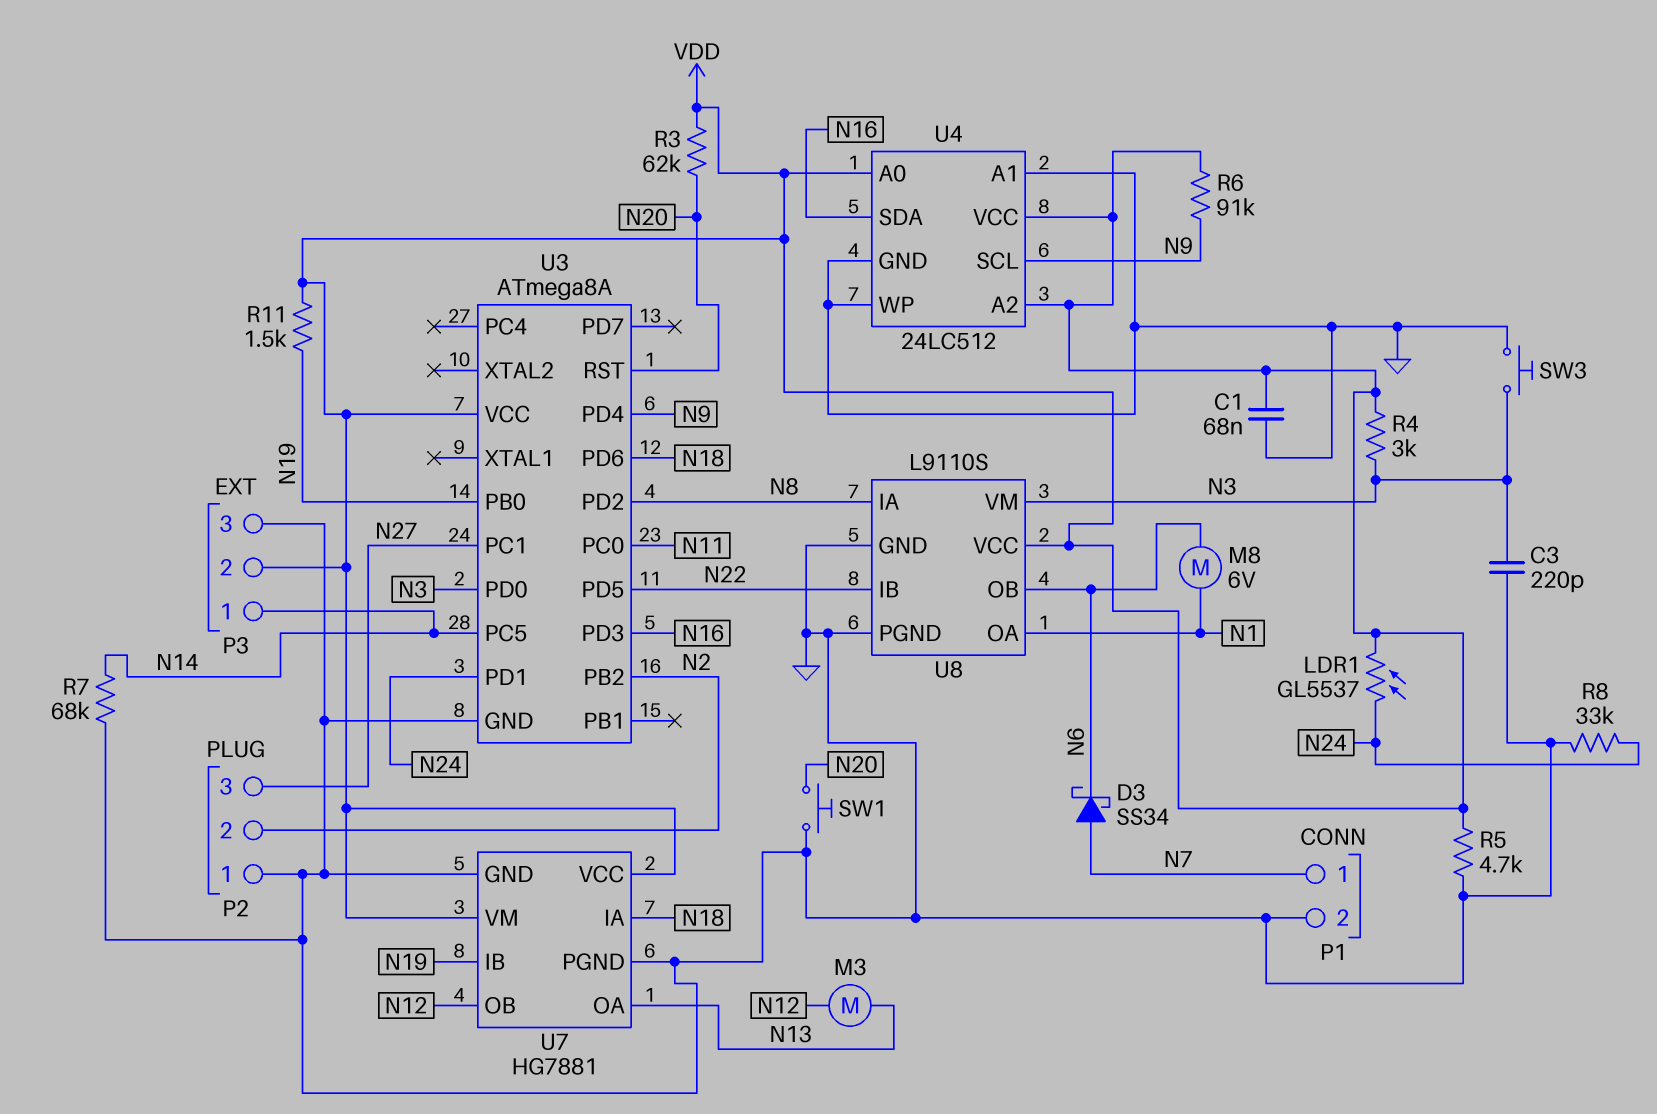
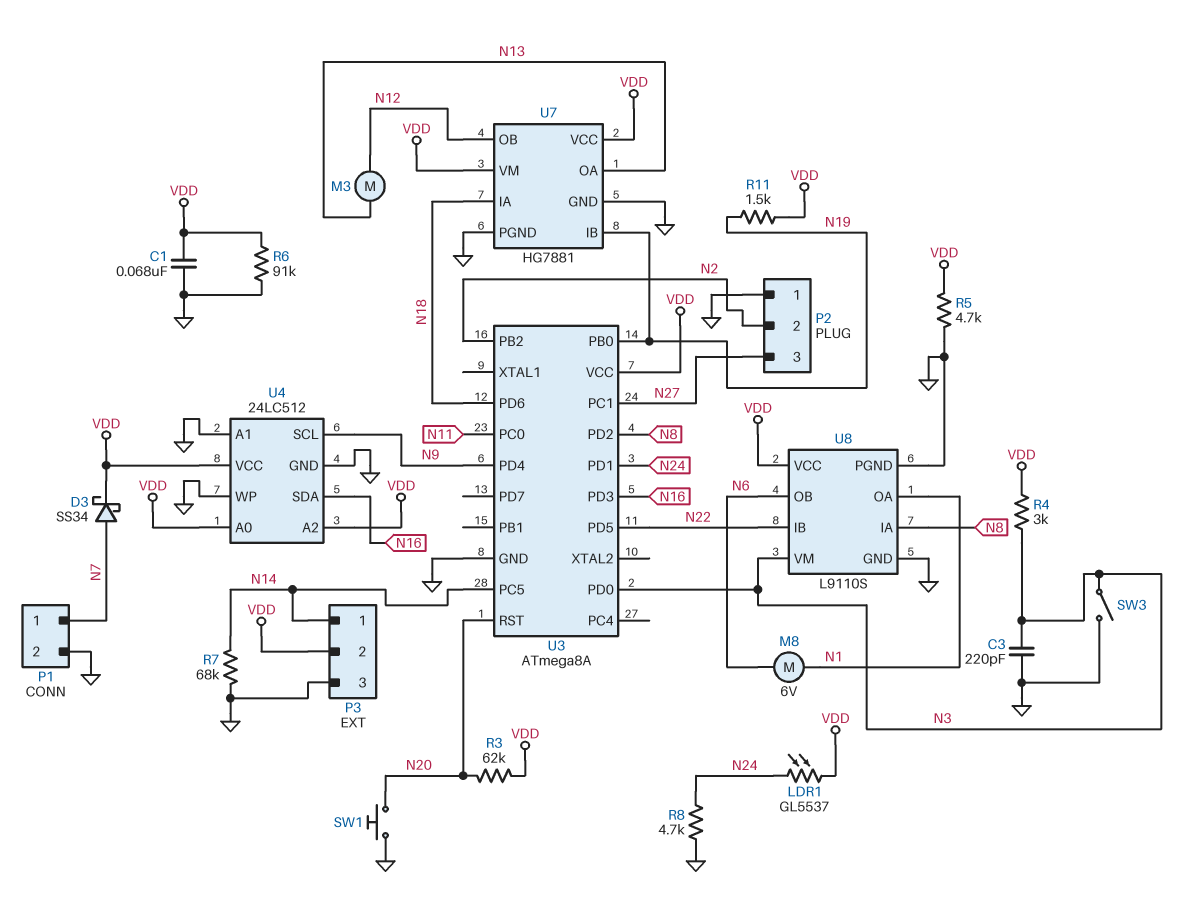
D3: schottky SS34 (A N7, K N6) -> schottky SS34 (A N7, K VDD)
R6: 91k (N9, VDD) -> 91k (GND, VDD)
R8: 33k (GND, N24) -> 4.7k (GND, N24)
SW3: button (GND, N3) -> switch (GND, N3)

